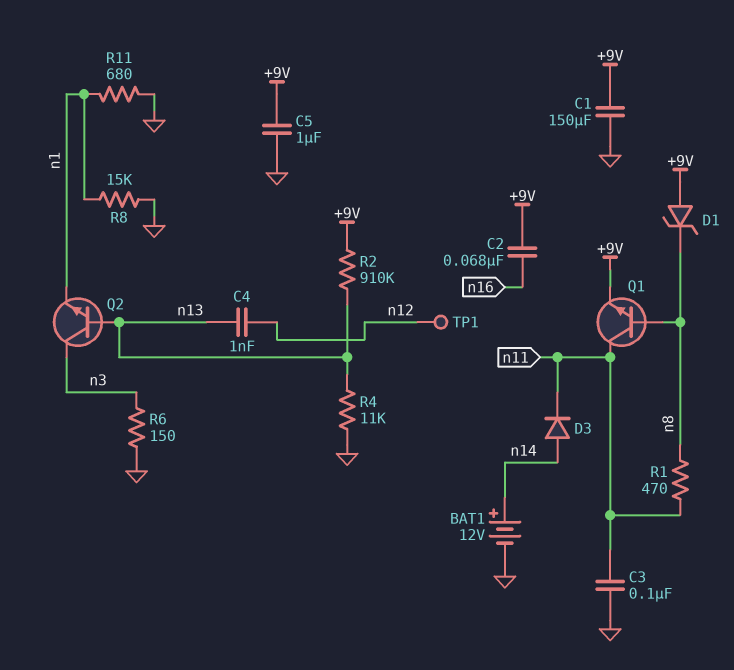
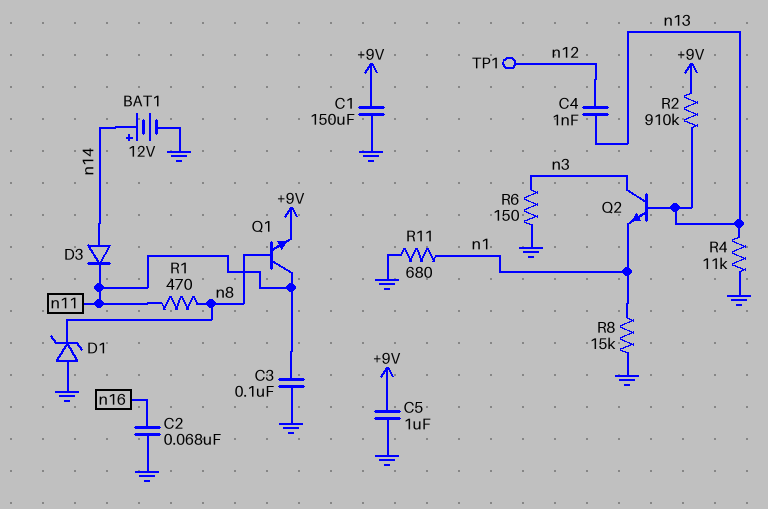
C2: 68nF (+9V, n16) -> 68nF (GND, n16)
D1: zener (A +9V, K n8) -> zener (A GND, K n8)

